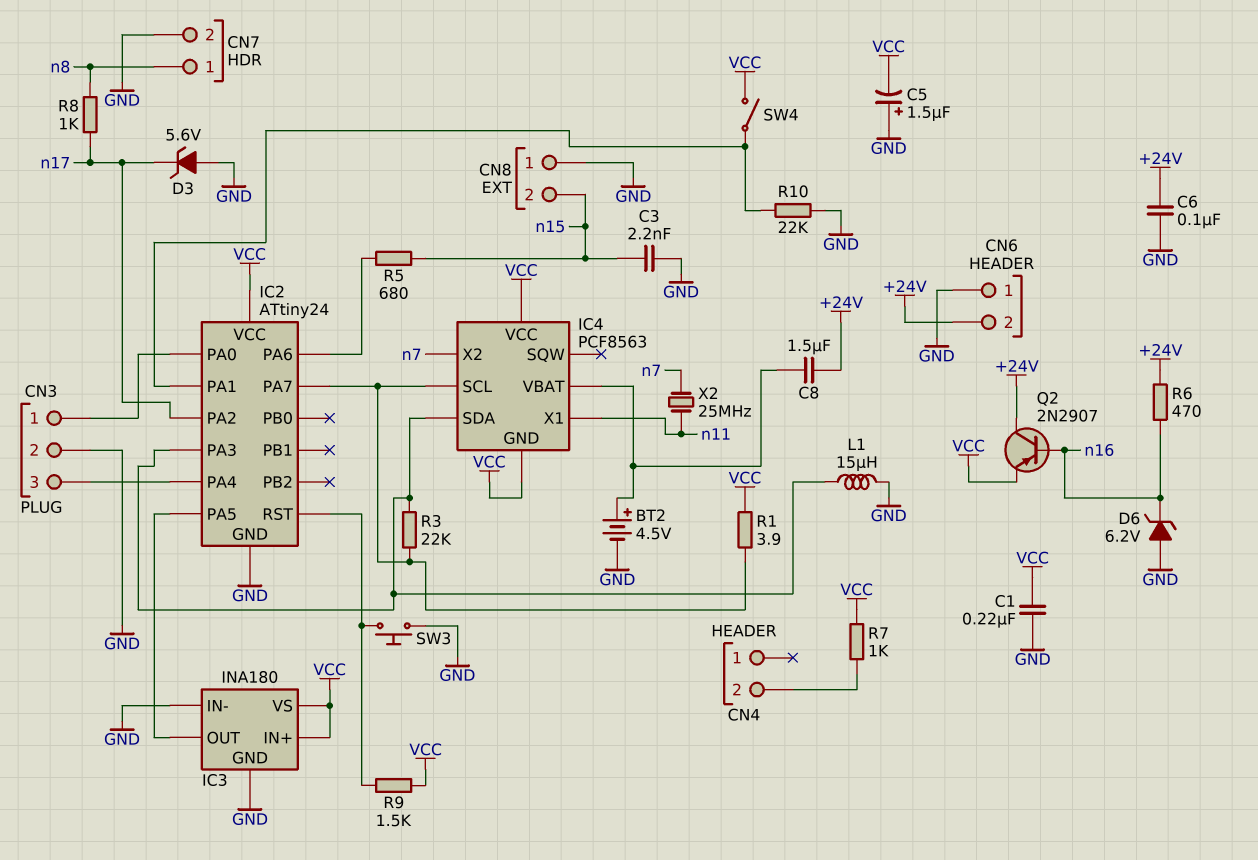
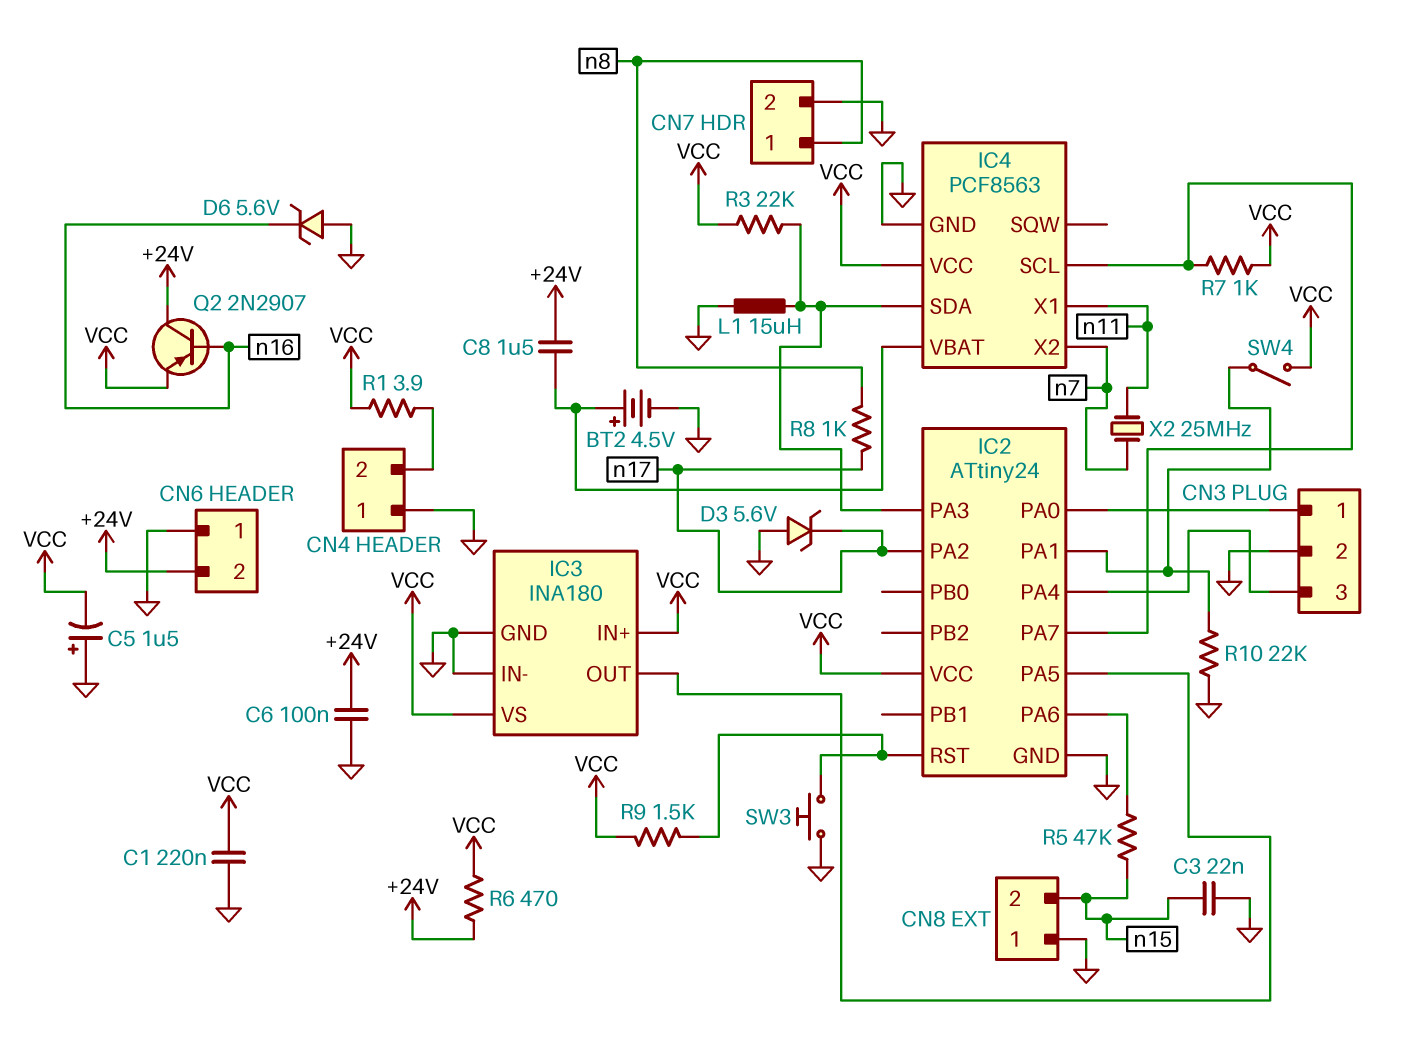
C3: 2.2nF (GND, n15) -> 22nF (GND, n15)
CN4 pin 1: none -> GND
D6: zener 6.2V (A GND, K n16) -> zener 5.6V (A GND, K n16)
IC4 pin GND: VCC -> GND
R1: 3.9 (IC2/PA7, VCC) -> 3.9 (CN4/2, VCC)
R3: 22k (IC2/PA3, IC2/PA7) -> 22k (IC2/PA3, VCC)
R5: 680 (IC2/PA6, n15) -> 47k (IC2/PA6, n15)
R6: 470 (+24V, n16) -> 470 (+24V, VCC)
R7: 1k (CN4/2, VCC) -> 1k (IC2/PA7, VCC)

